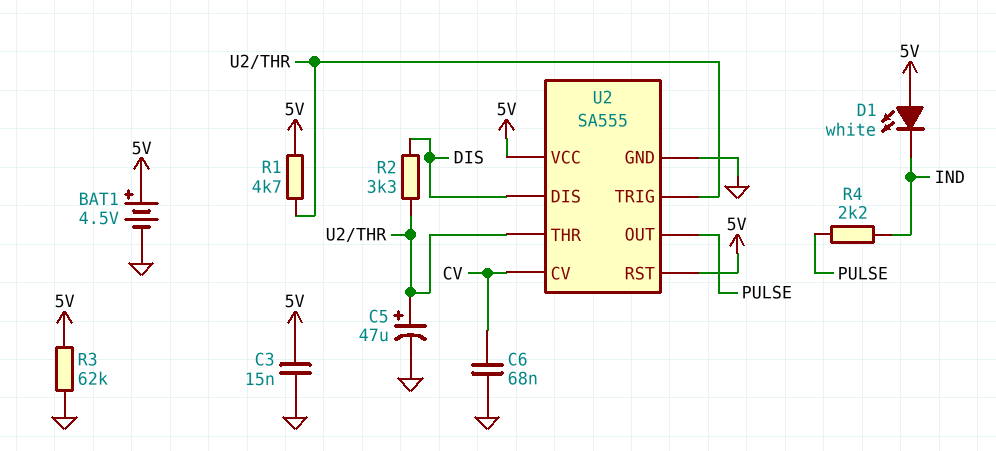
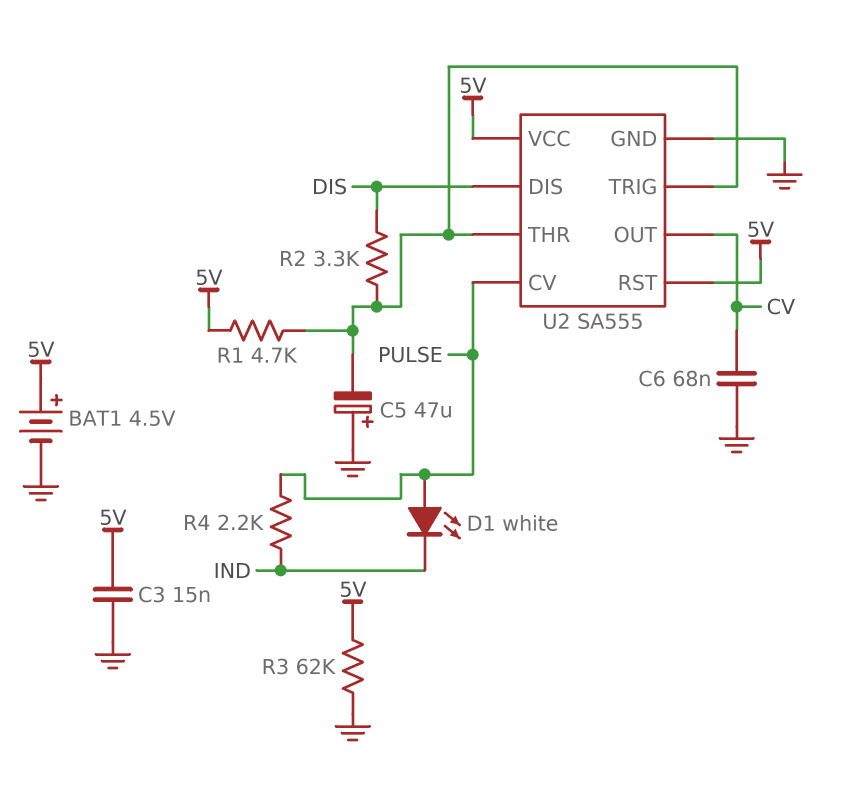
C5: 47uF (plus U2/THR, minus GND) -> 47uF (plus GND, minus U2/THR)
D1: LED white (A 5V, K IND) -> LED white (A PULSE, K IND)
U2 pin CV: CV -> PULSE
U2 pin OUT: PULSE -> CV

